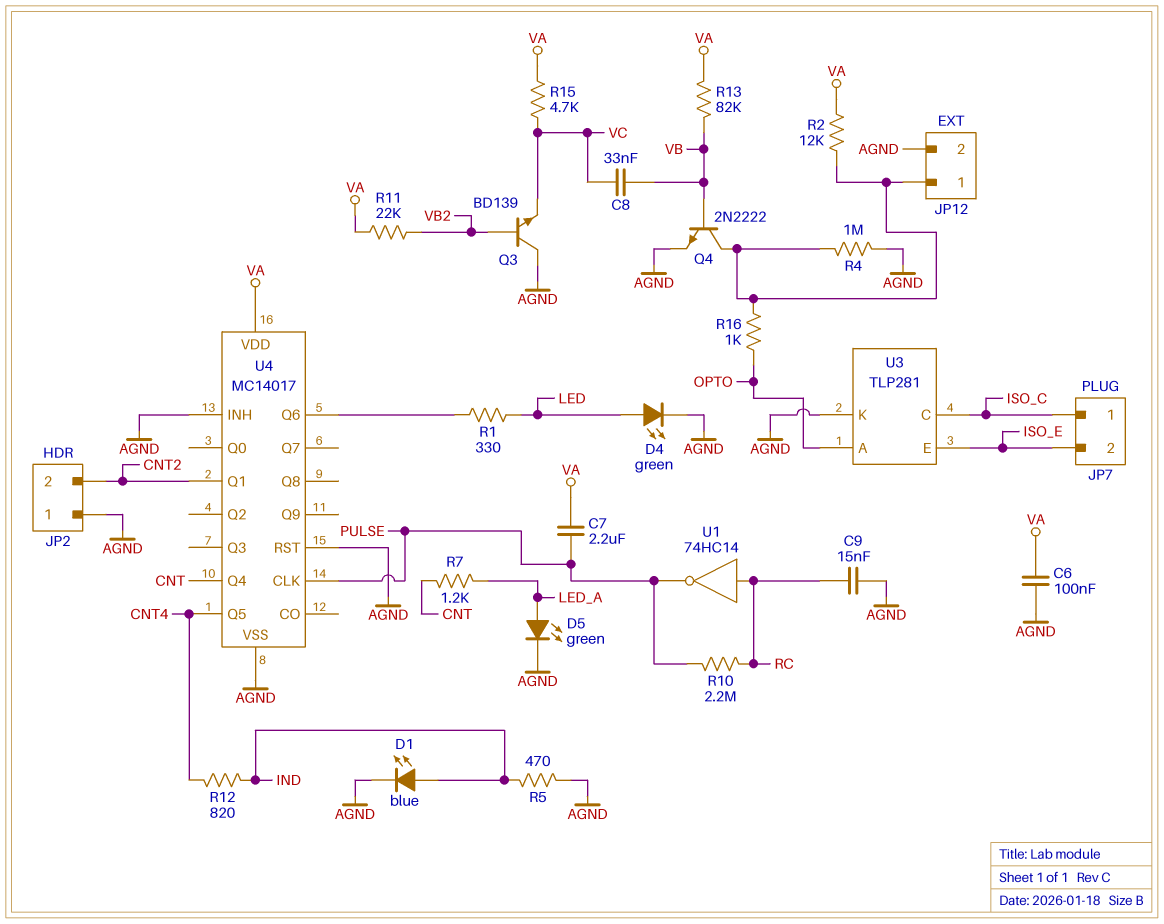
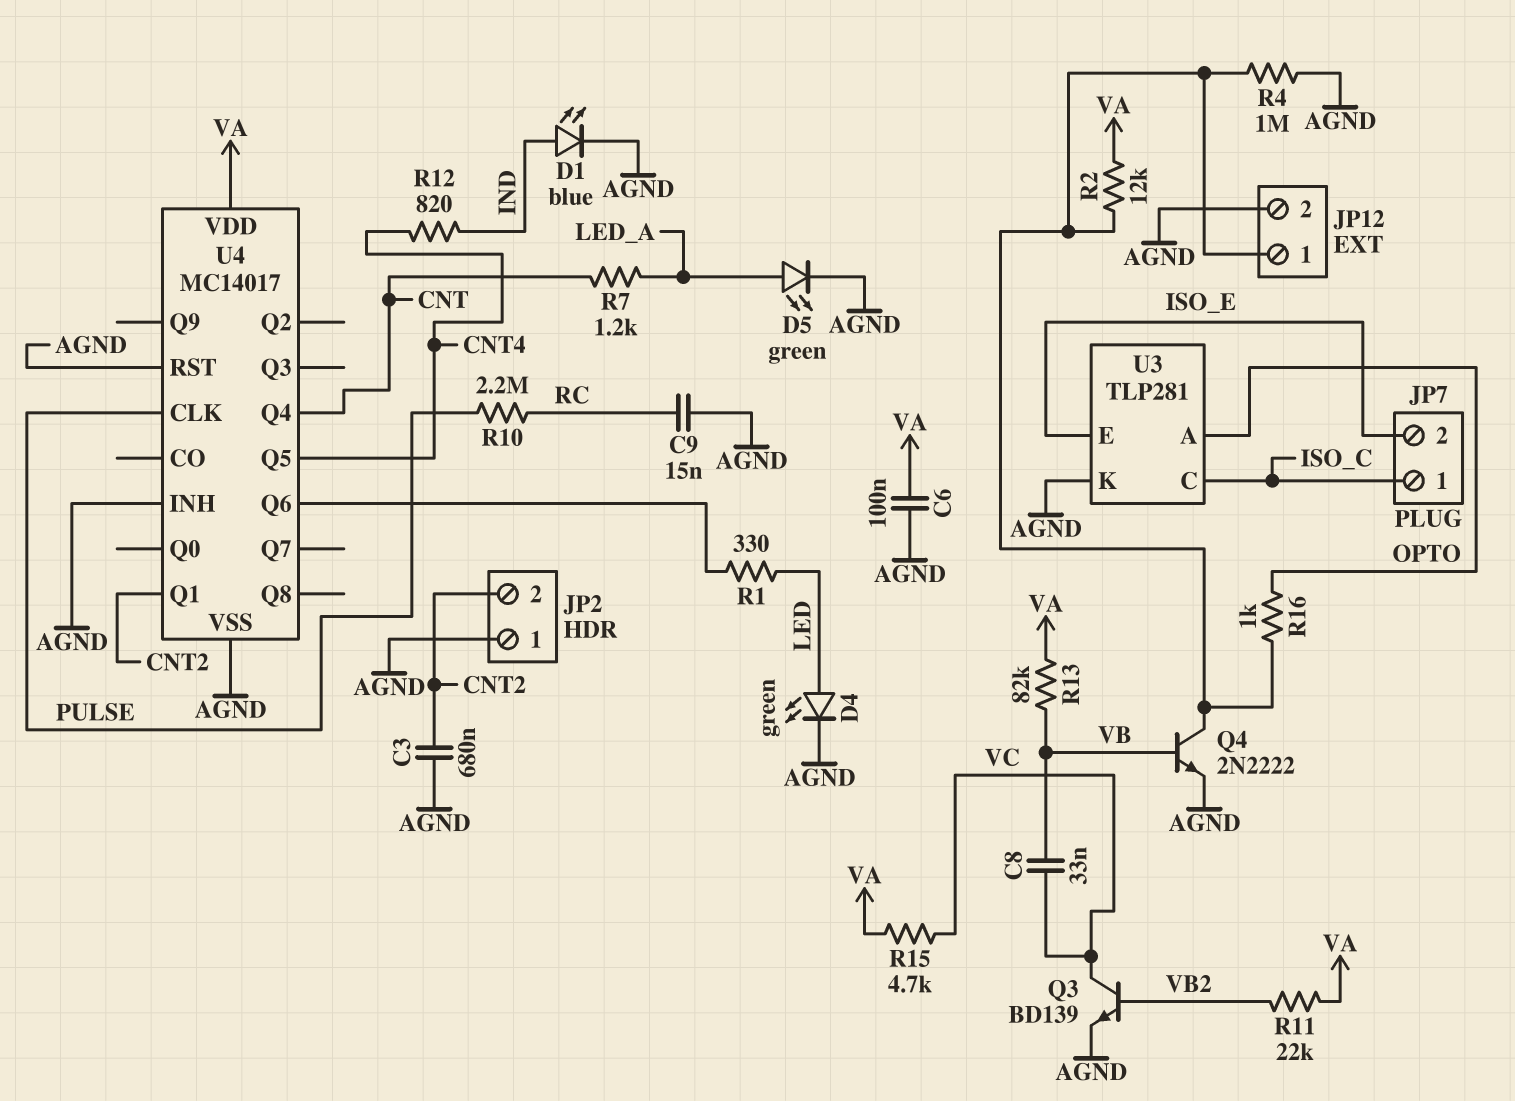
C3: none -> 680nF (AGND, CNT2)
C7: 2.2uF (PULSE, VA) -> none
Q3: NPN BD139 (B VB2, C AGND, E VC) -> NPN BD139 (B VB2, C VC, E AGND)
R5: 470 (AGND, IND) -> none
U1: NOT 74HC14 (in RC, out PULSE) -> none

